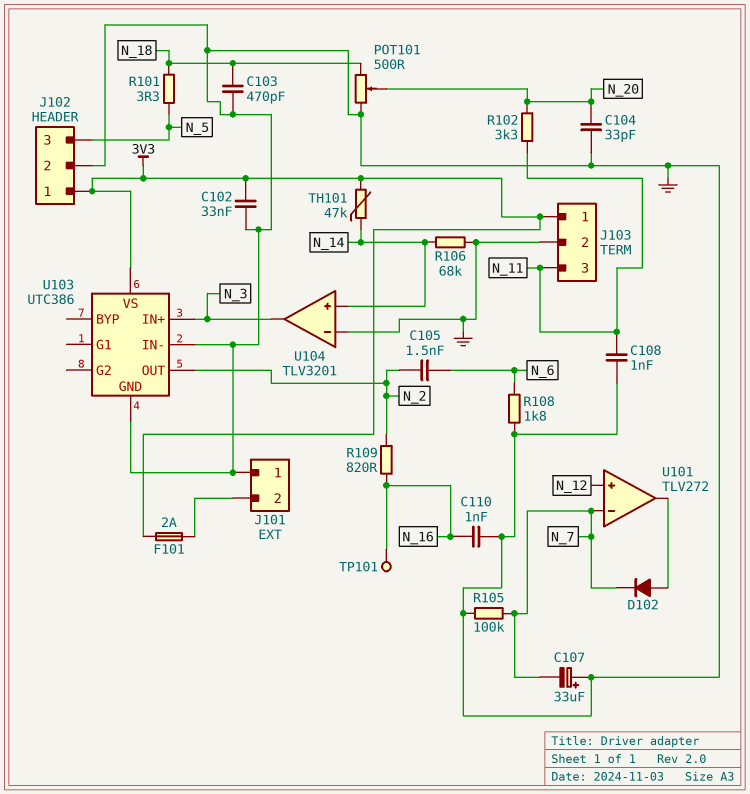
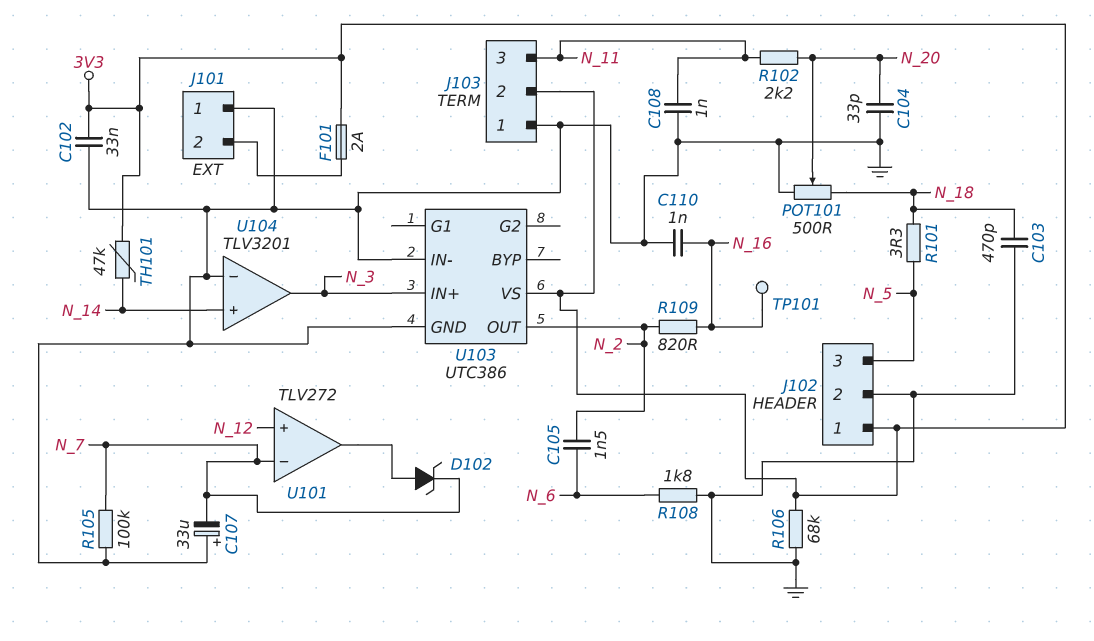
D102: diode (A U101/out, K N_7) -> zener (A U101/out, K N_7)
J103 pin 1: 3V3 -> GND
J103 pin 2: GND -> 3V3
R102: 3.3k (N_11, N_20) -> 2.2k (N_11, N_20)
R106: 68k (GND, N_14) -> 68k (3V3, GND)

